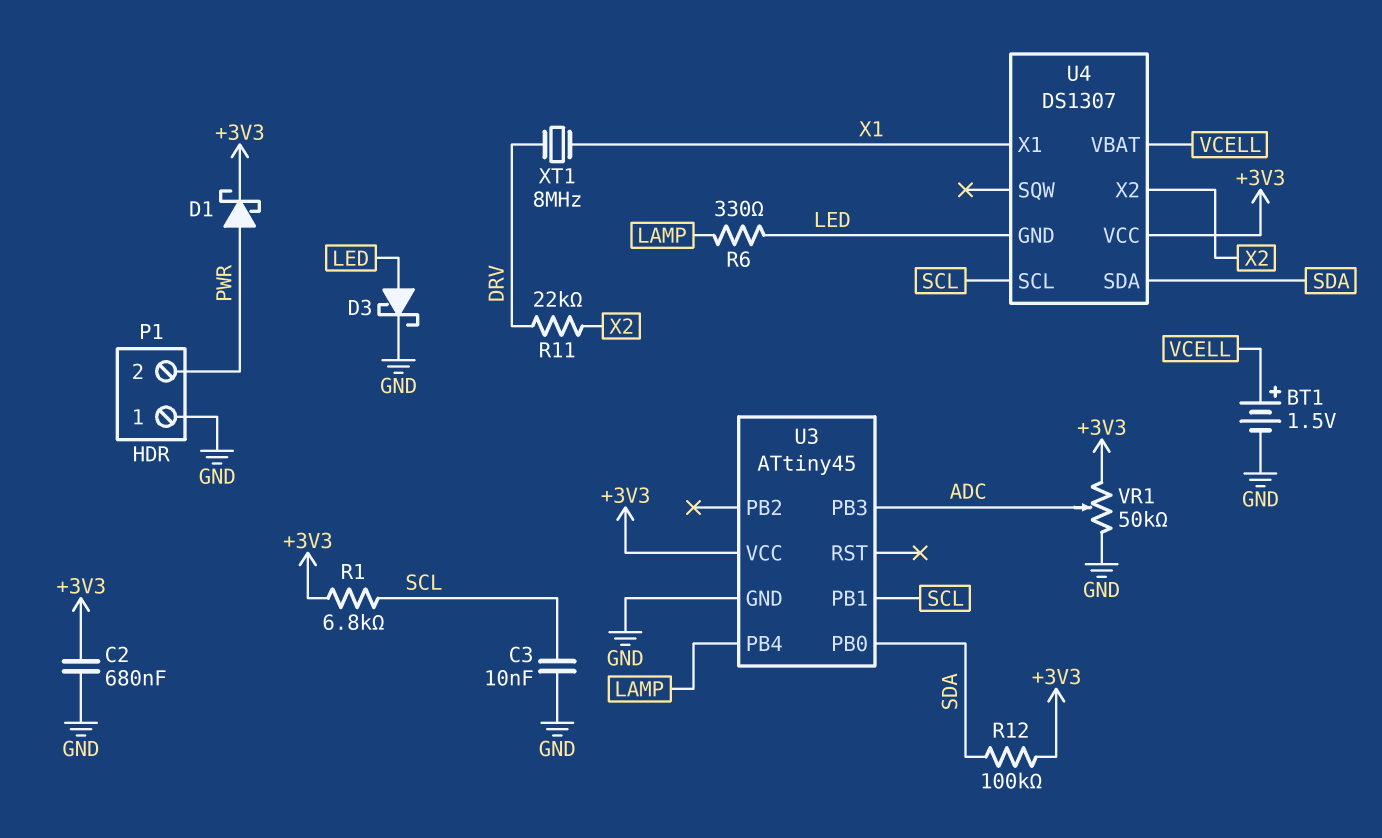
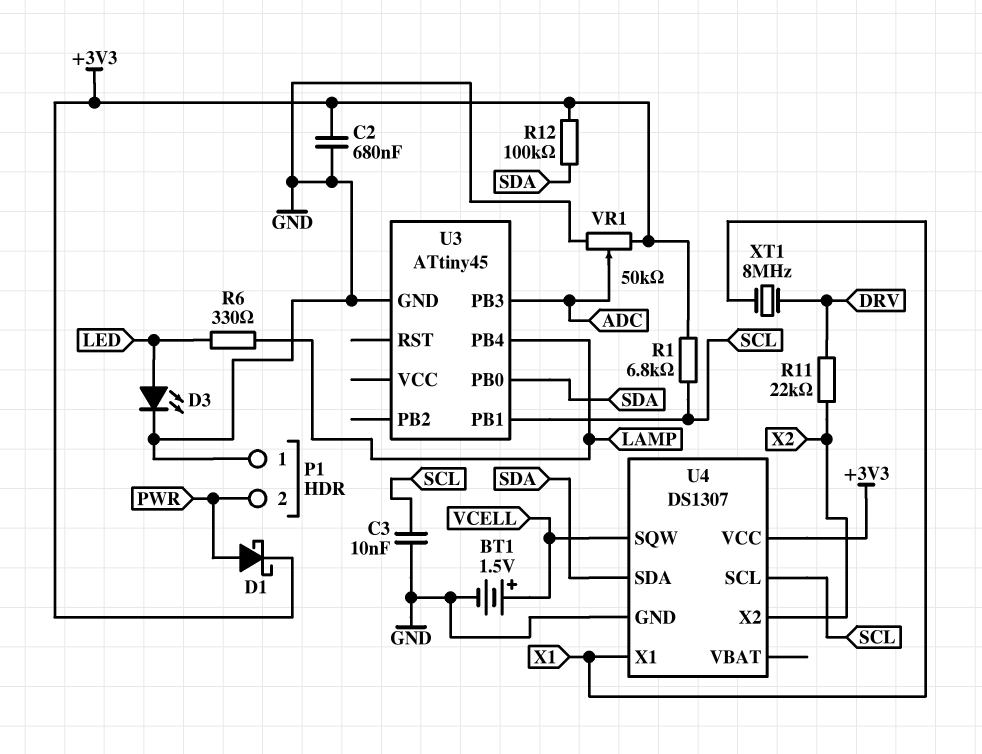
D3: schottky (A LED, K GND) -> LED (A LED, K GND)
U3 pin VCC: +3V3 -> none
U4 pin GND: LED -> GND
U4 pin SQW: none -> VCELL
U4 pin VBAT: VCELL -> none

